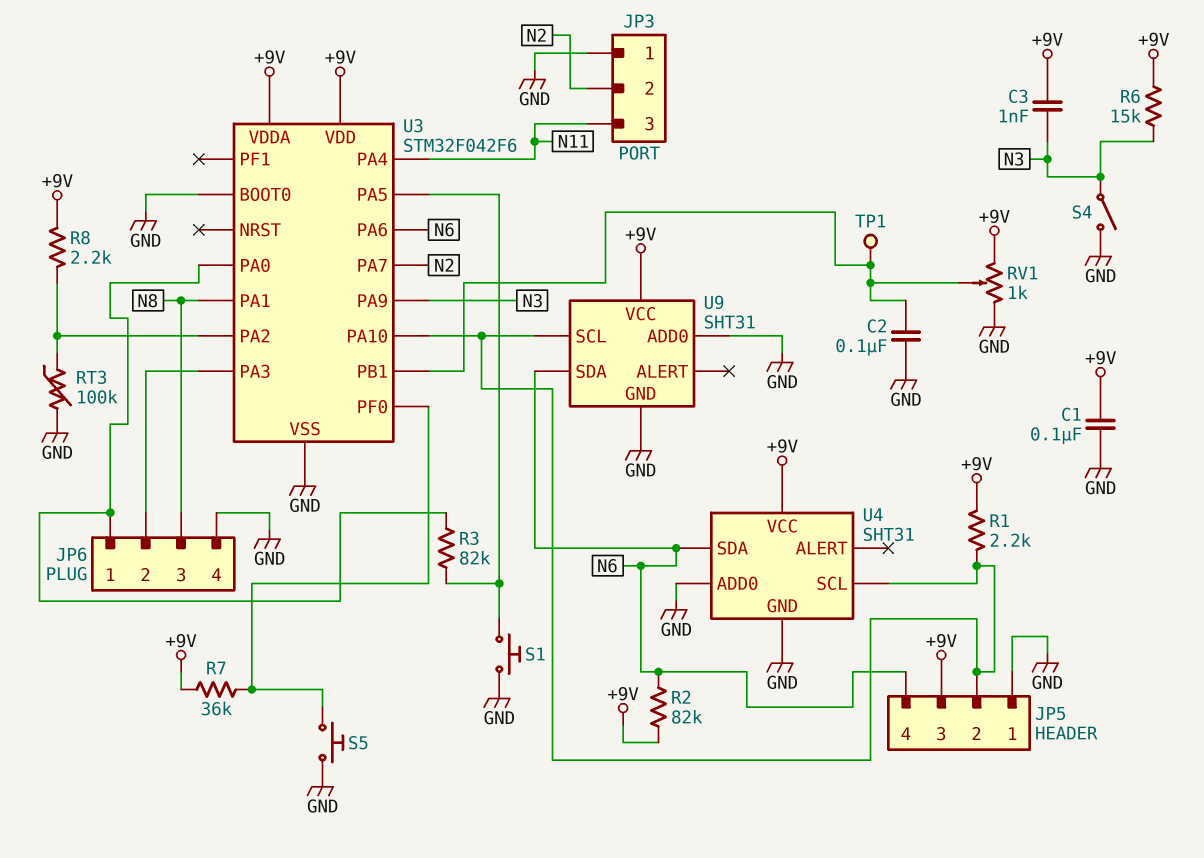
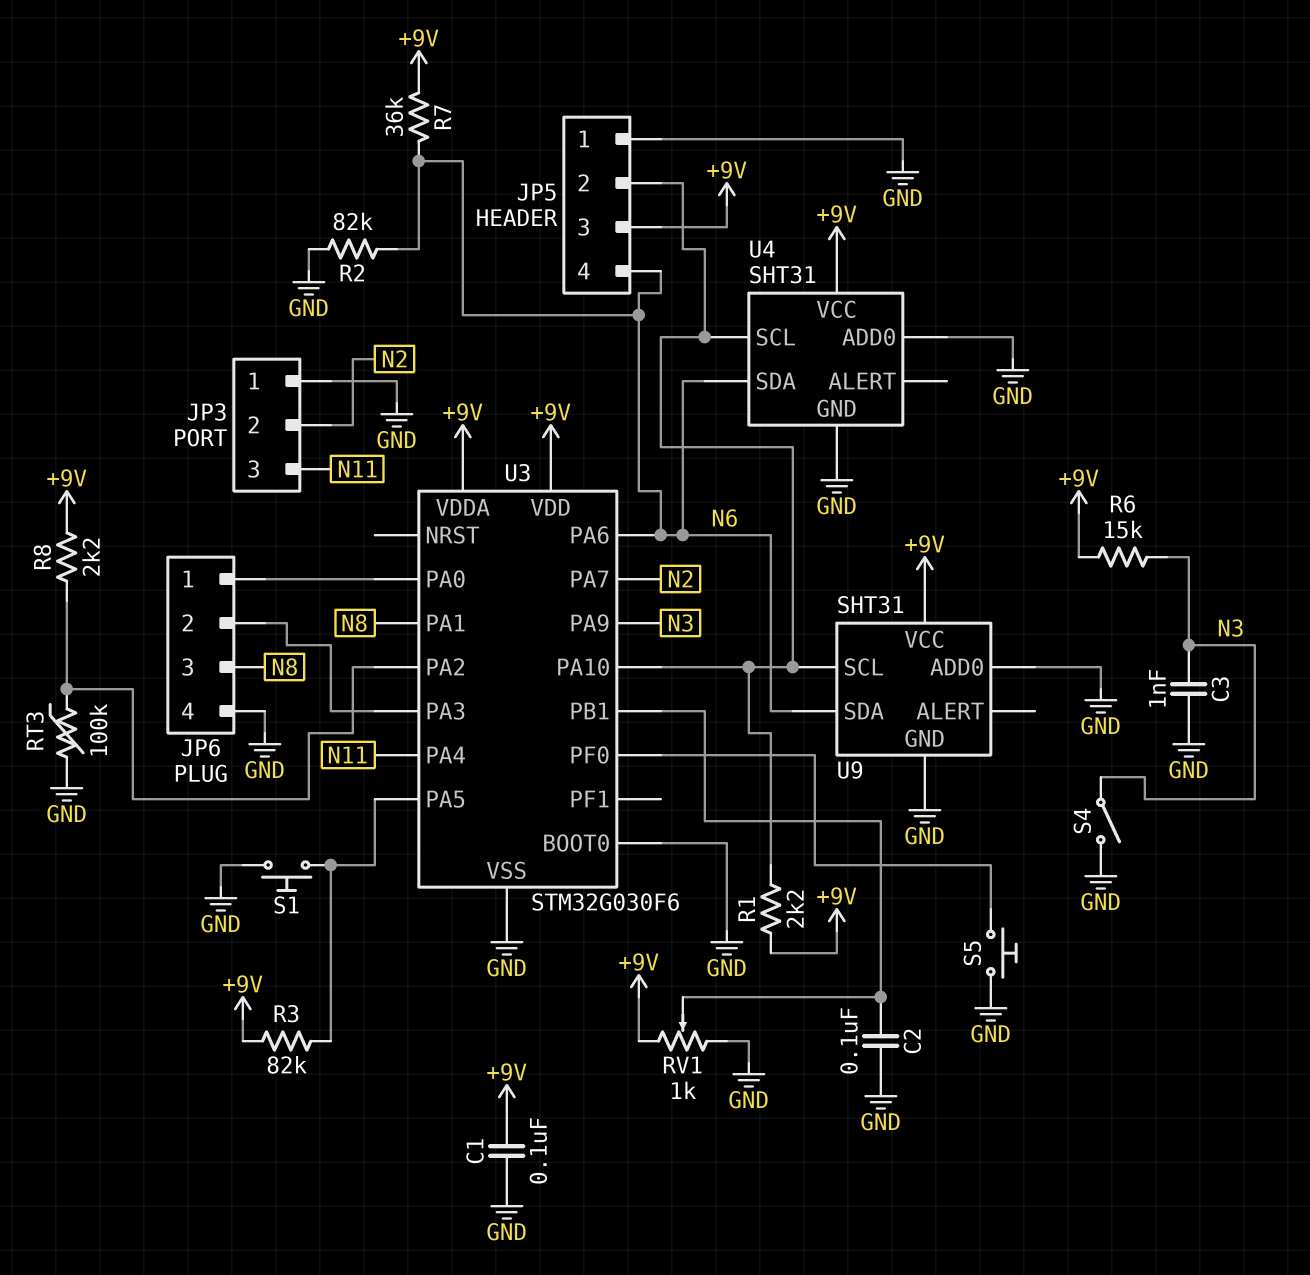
C3: 1nF (+9V, N3) -> 1nF (GND, N3)
R2: 82k (+9V, N6) -> 82k (GND, N6)
R3: 82k (JP6/1, U3/PA5) -> 82k (+9V, U3/PA5)
R7: 36k (+9V, U3/PF0) -> 36k (+9V, N6)
TP1: test point (U3/PB1) -> none
U3: STM32F042F6 -> STM32G030F6

